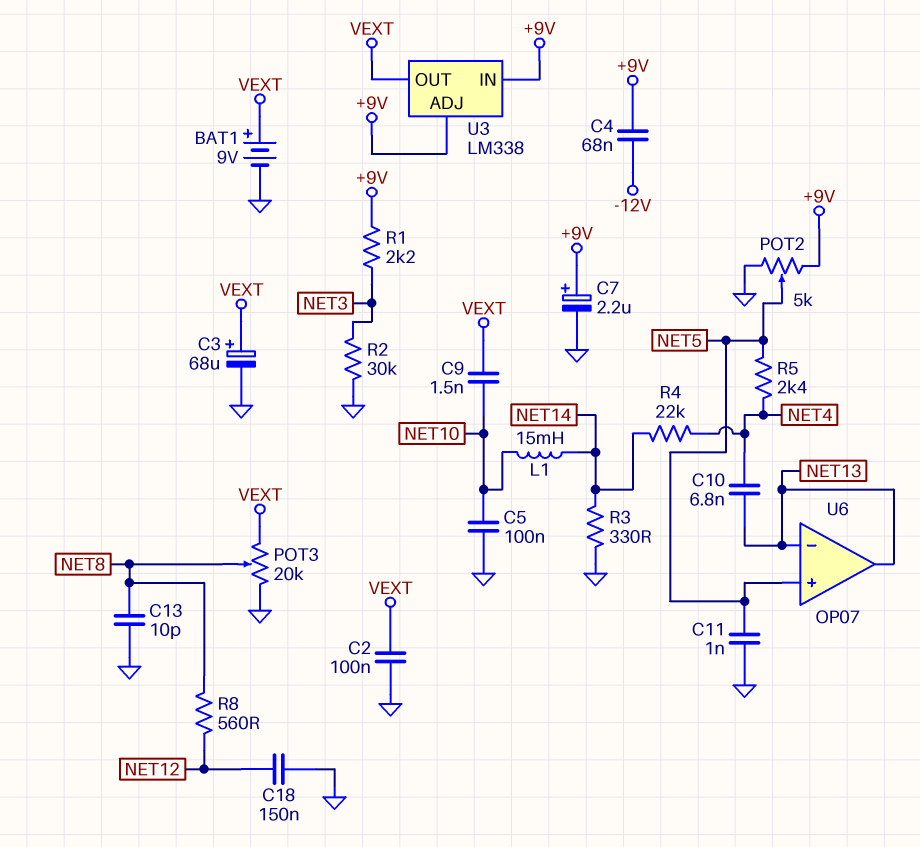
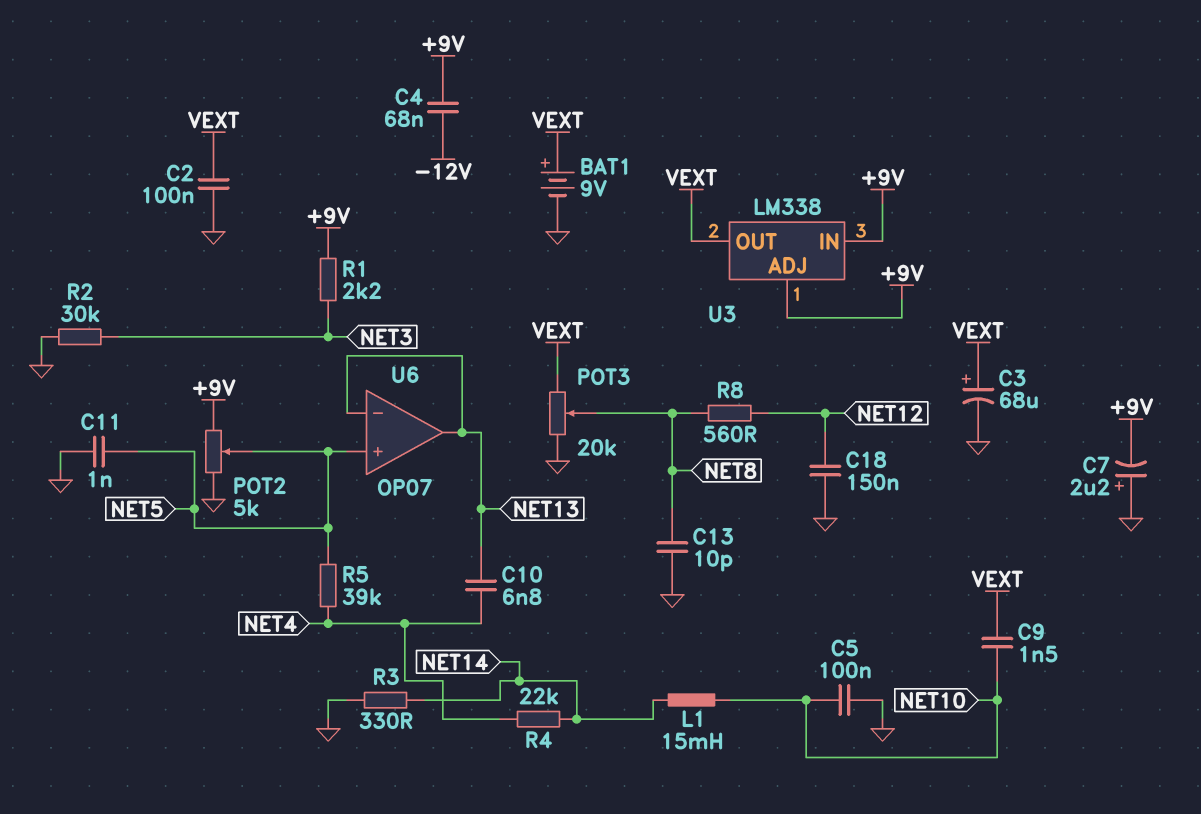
C7: 2.2uF (plus +9V, minus GND) -> 2.2uF (plus GND, minus +9V)
R5: 2.4k (NET4, NET5) -> 39k (NET4, NET5)

